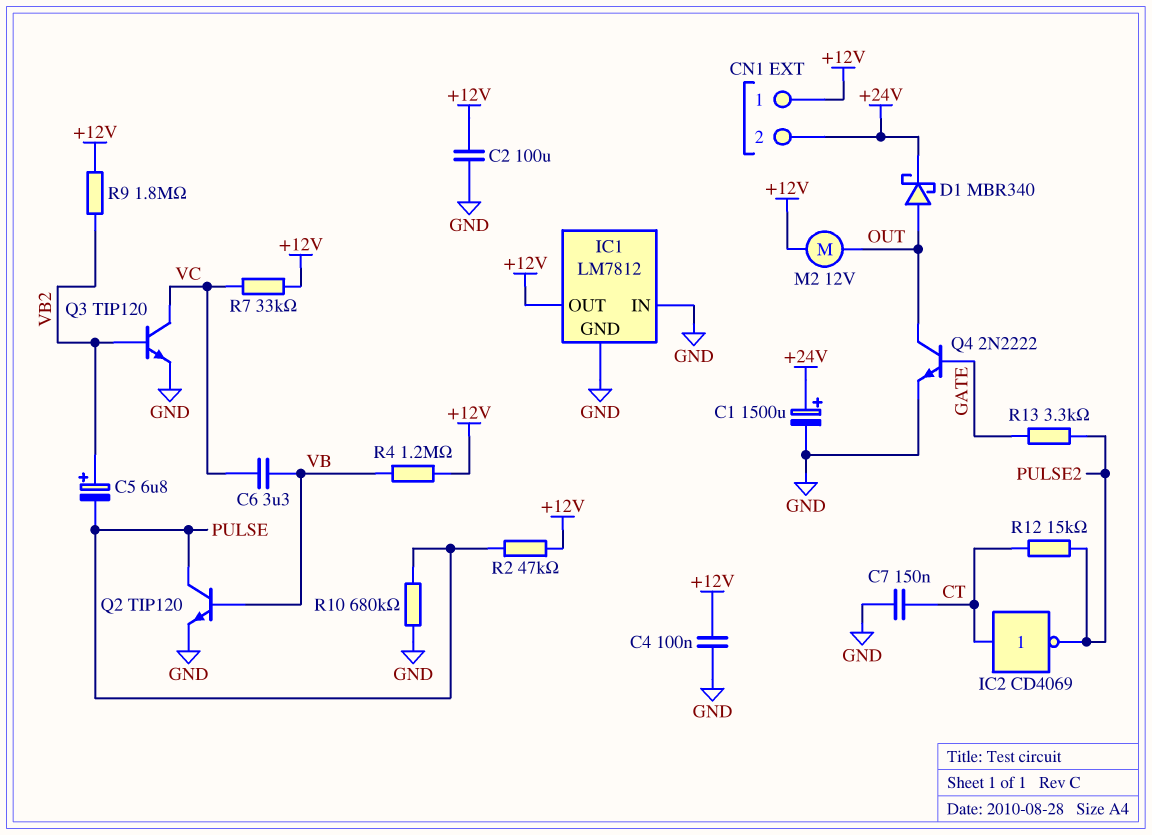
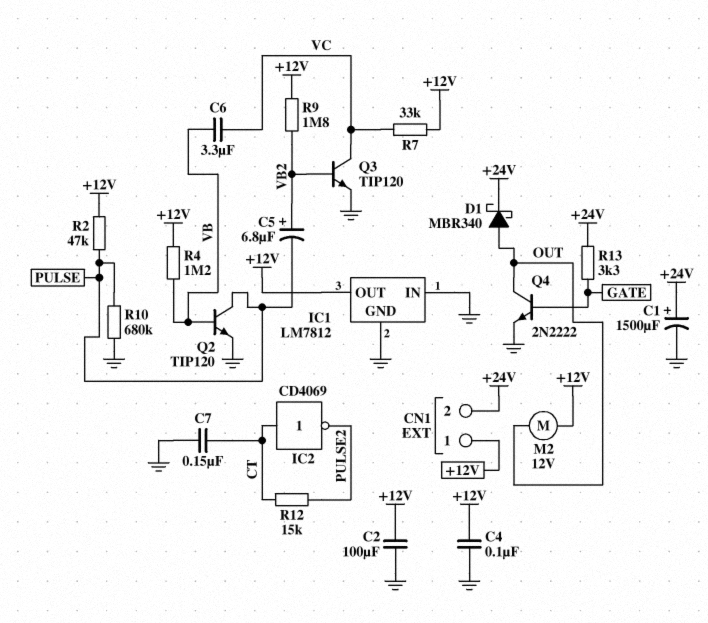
R13: 3.3k (GATE, PULSE2) -> 3.3k (+24V, GATE)

